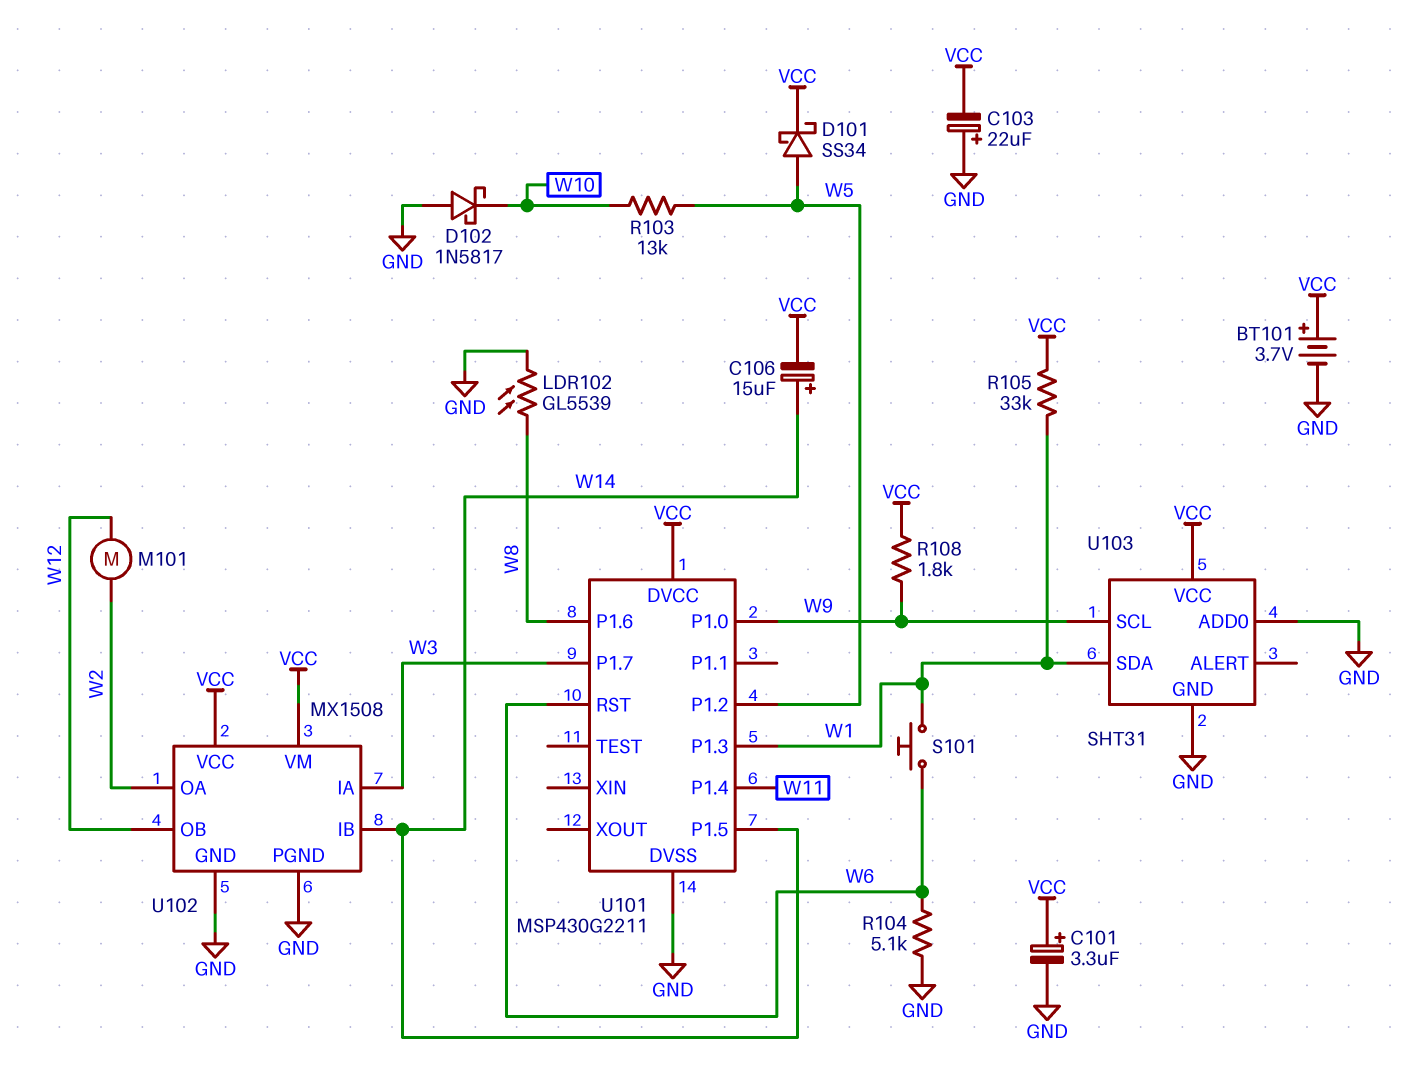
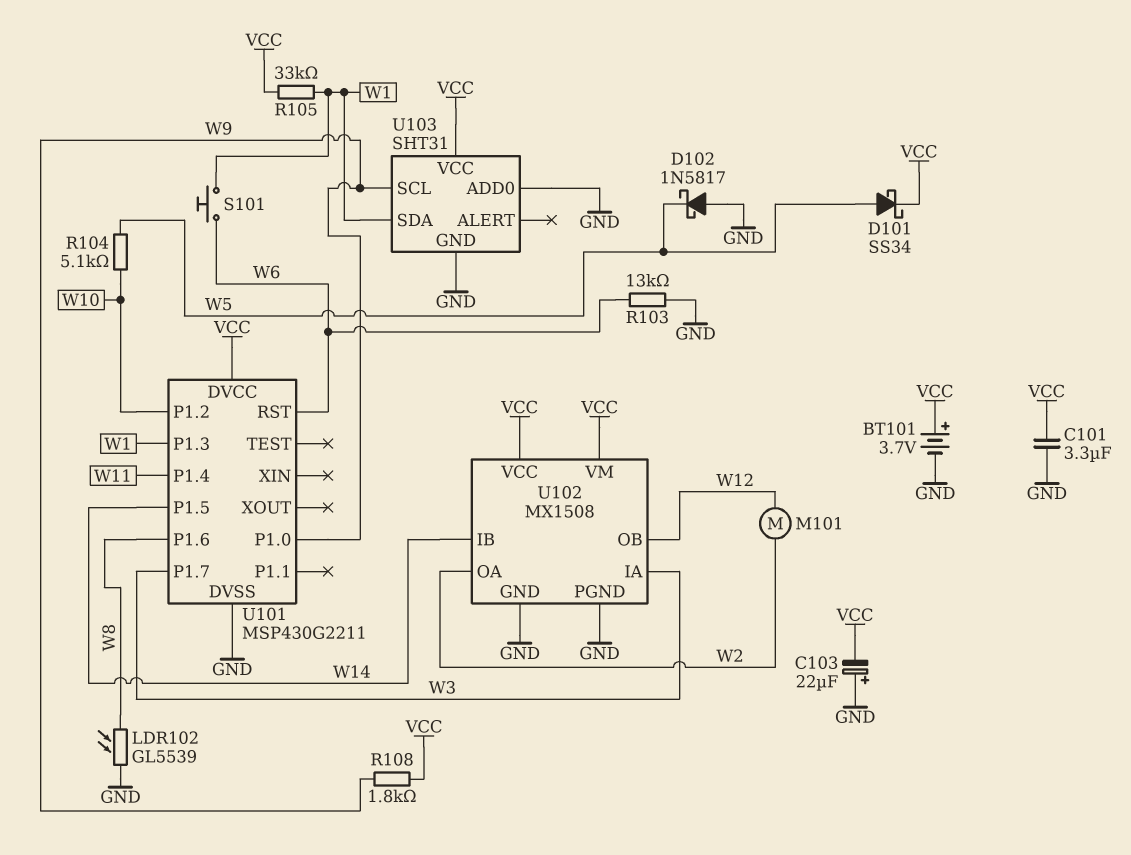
C101: 3.3uF (plus VCC, minus GND) -> 3.3uF (GND, VCC)
C106: 15uF (plus W14, minus VCC) -> none
D102: schottky 1N5817 (A GND, K W10) -> schottky 1N5817 (A GND, K W5)
R103: 13k (W5, W10) -> 13k (GND, W6)
R104: 5.1k (GND, W6) -> 5.1k (W5, W10)
U101 pin P1.2: W5 -> W10

